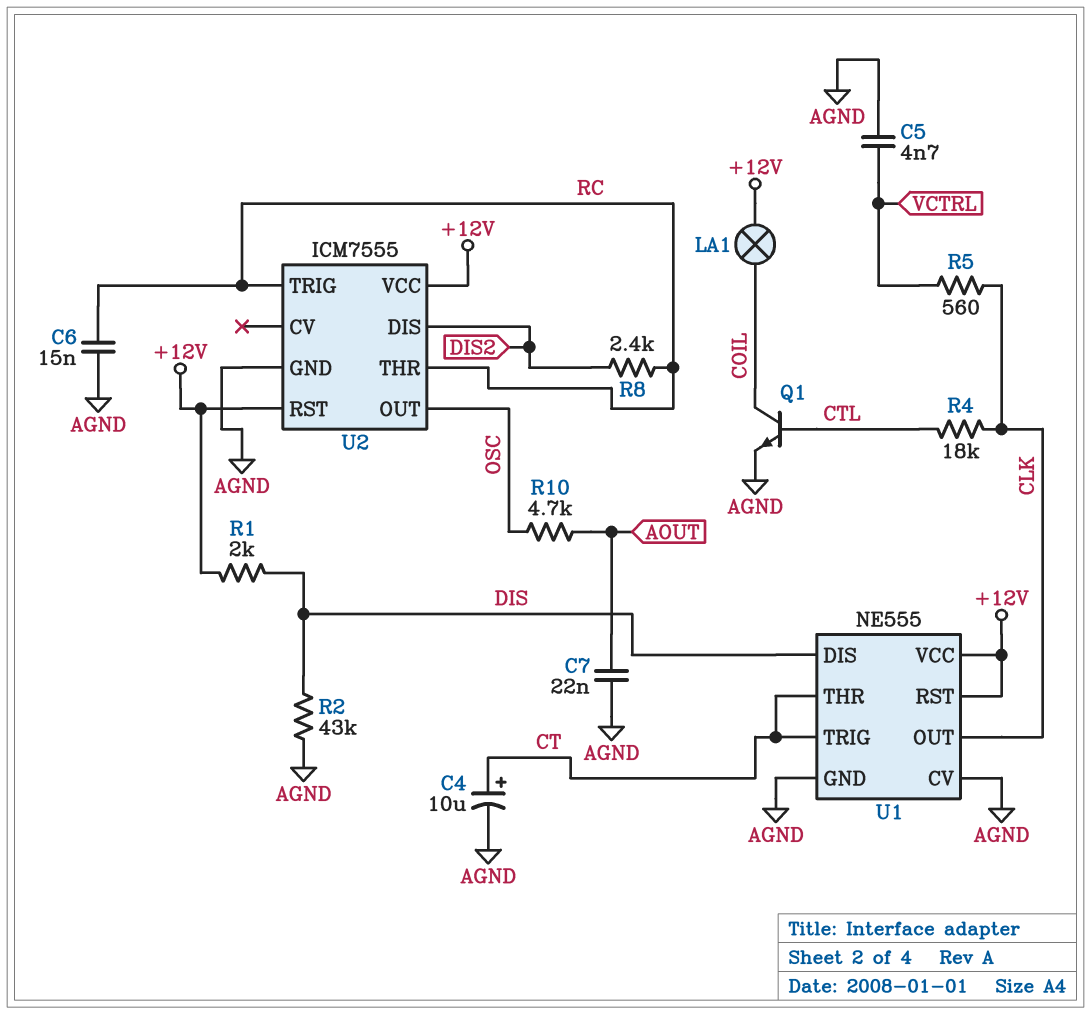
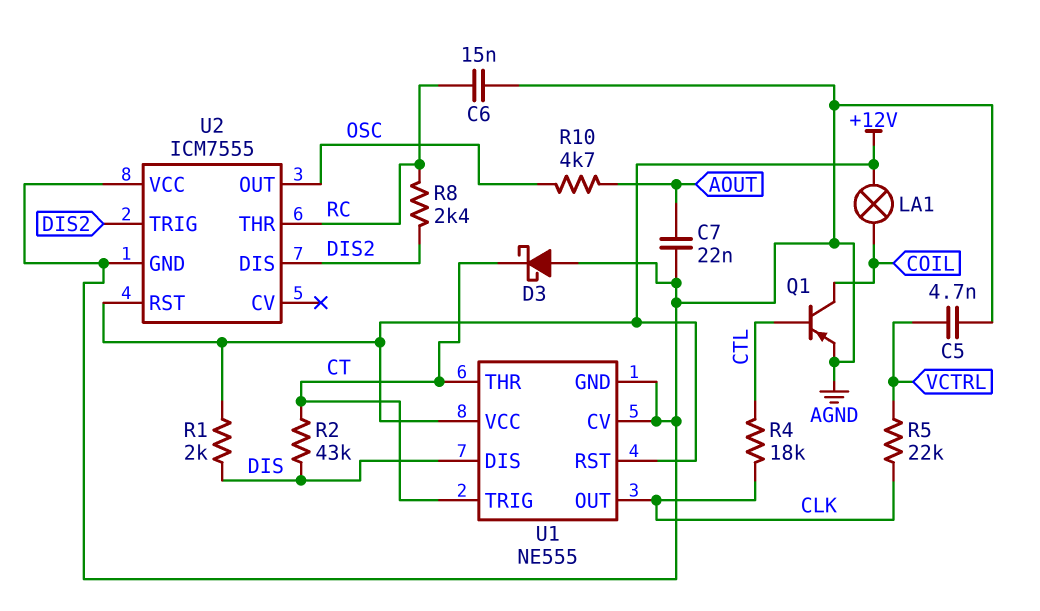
C4: 10uF (plus CT, minus AGND) -> none
D3: none -> schottky (A AGND, K CT)
Q1: NPN (B CTL, C COIL, E AGND) -> PNP (B CTL, C COIL, E AGND)
R2: 43k (AGND, DIS) -> 43k (CT, DIS)
R5: 560 (CLK, VCTRL) -> 22k (CLK, VCTRL)
U2 pin TRIG: RC -> DIS2
U2 pin VCC: +12V -> AGND

